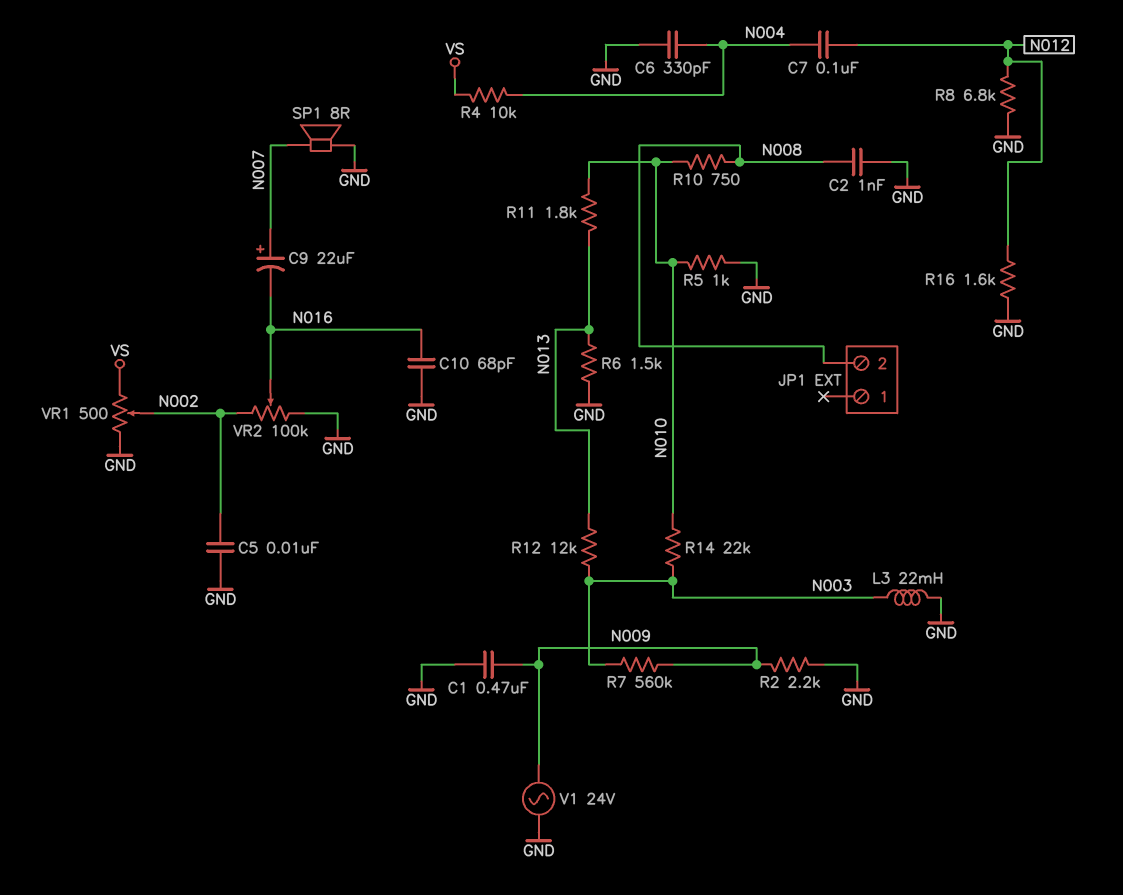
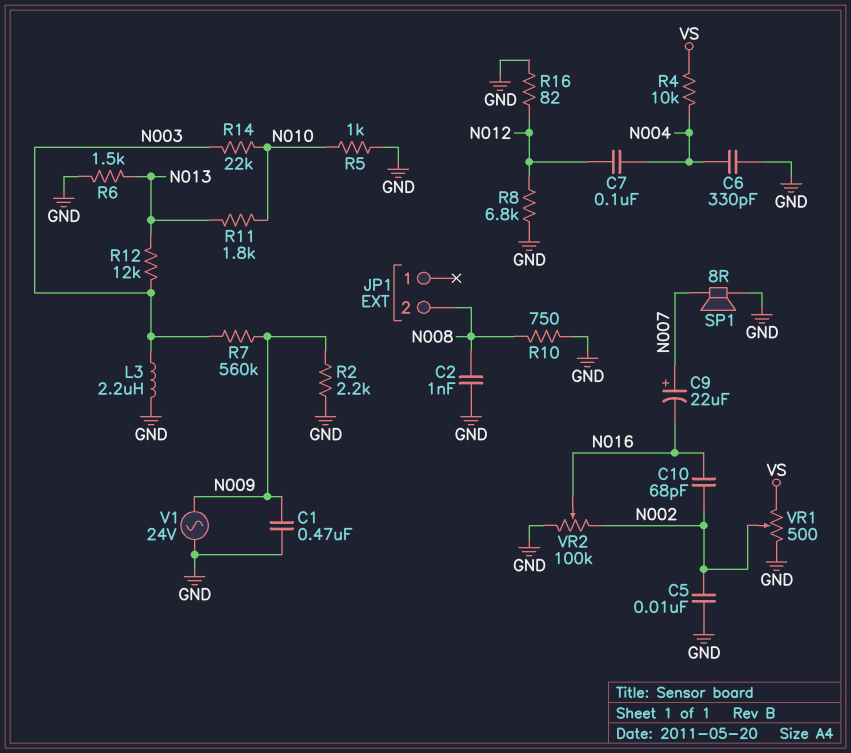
C10: 68pF (GND, N016) -> 68pF (N002, N016)
L3: 22mH (GND, N003) -> 2.2uH (GND, N003)
R10: 750 (N008, N010) -> 750 (GND, N008)
R16: 1.6k (GND, N012) -> 82 (GND, N012)

